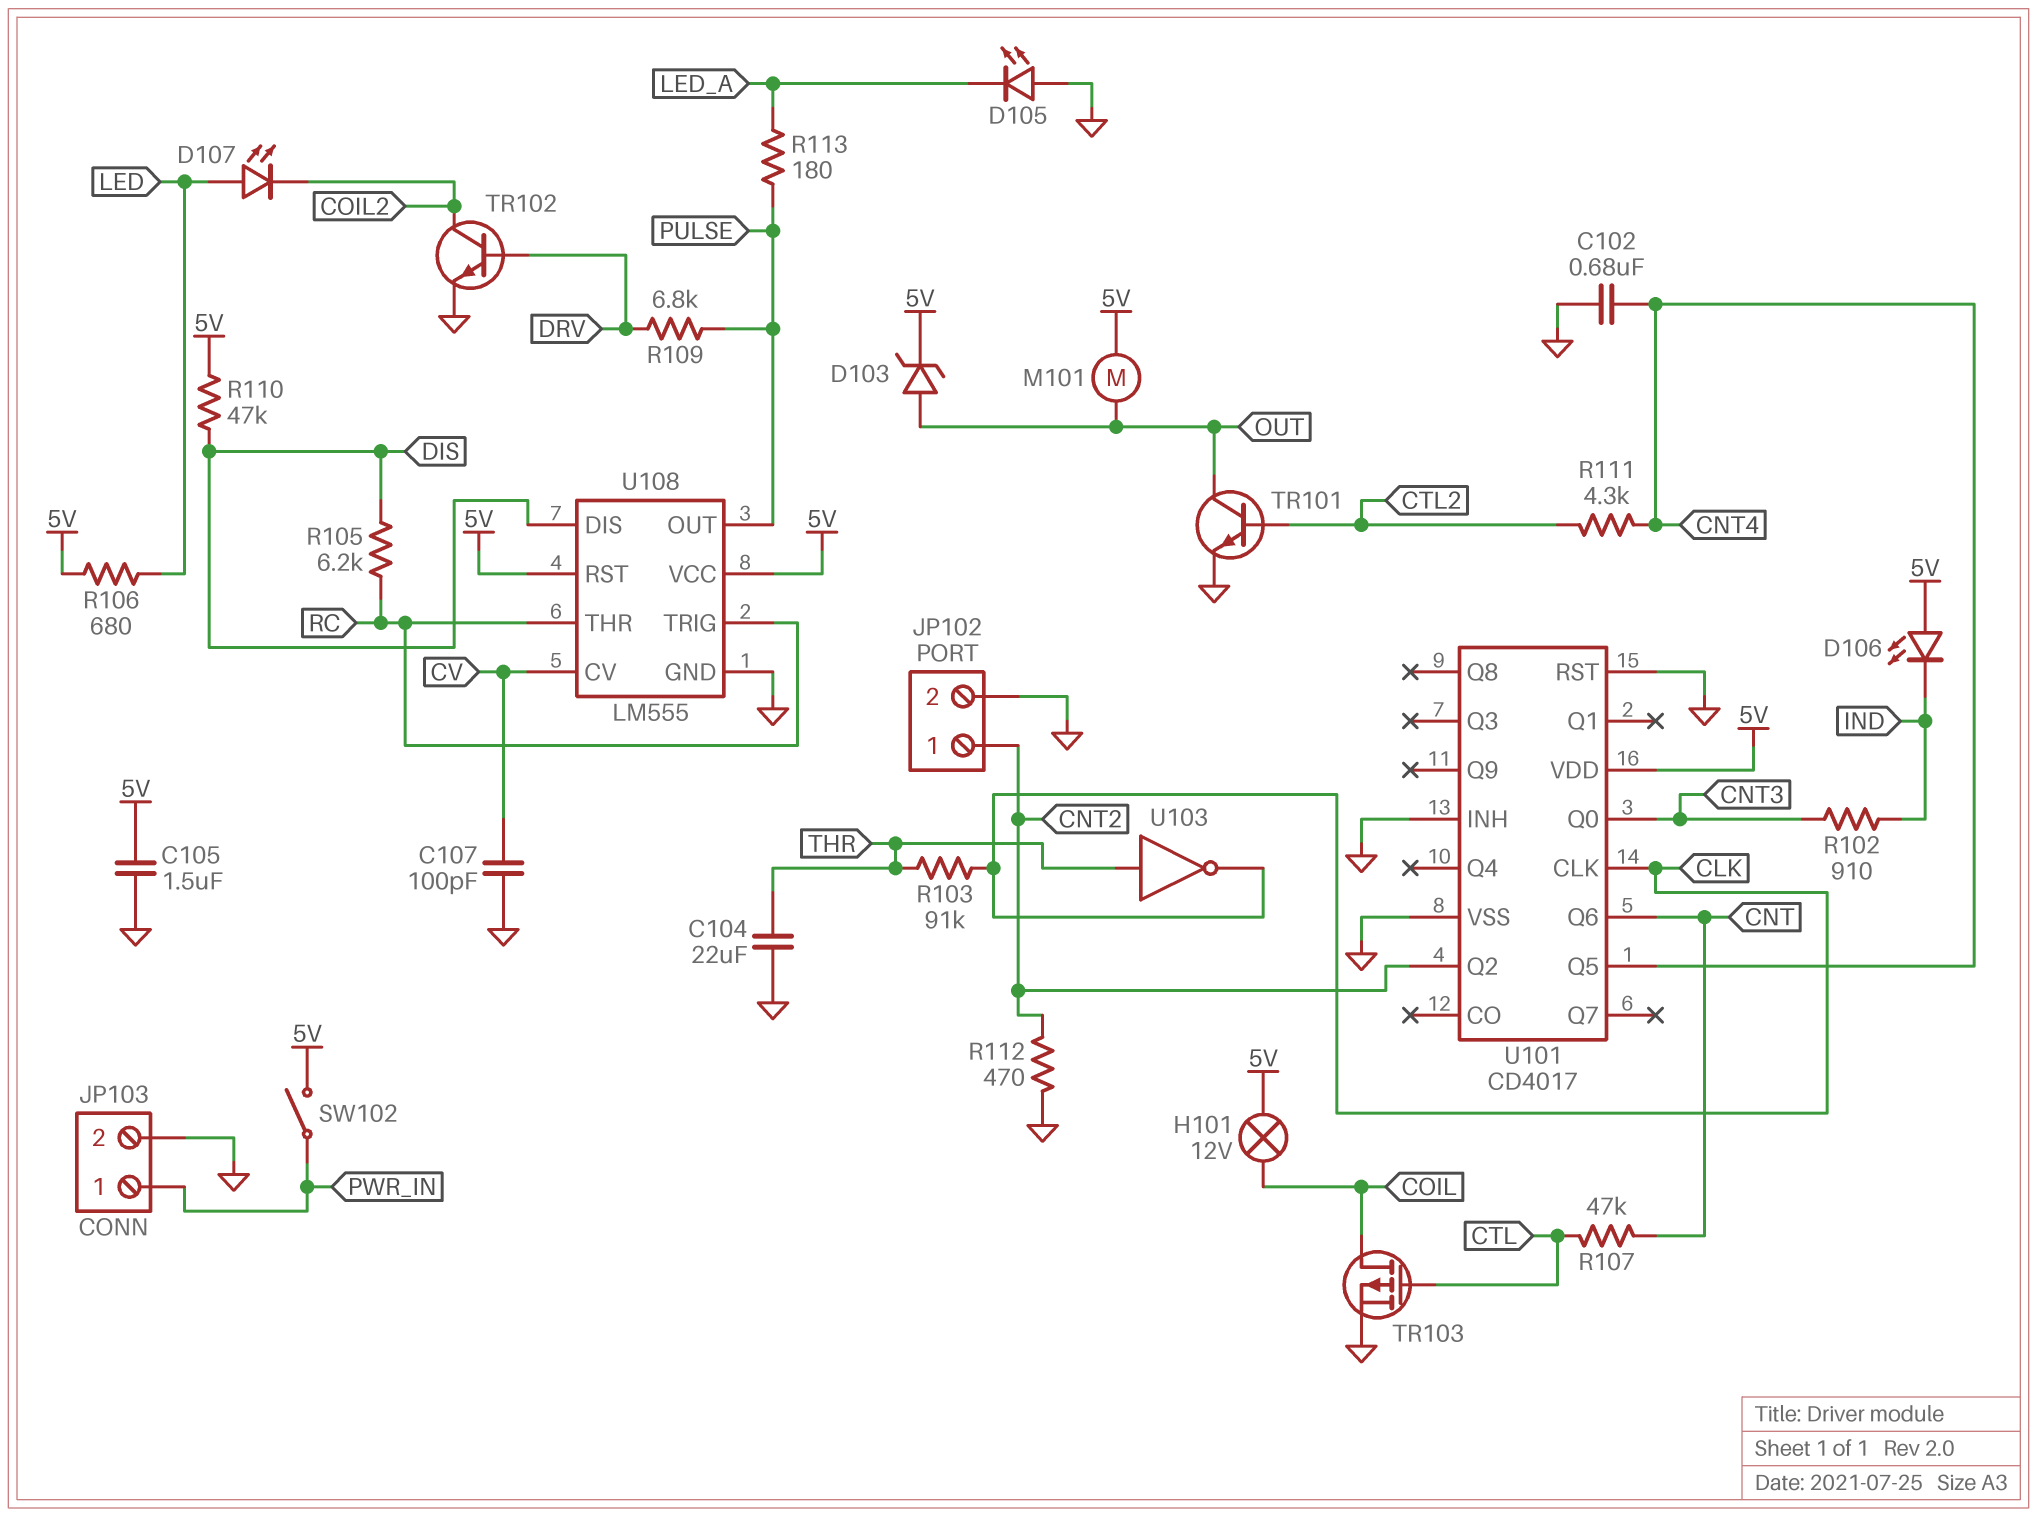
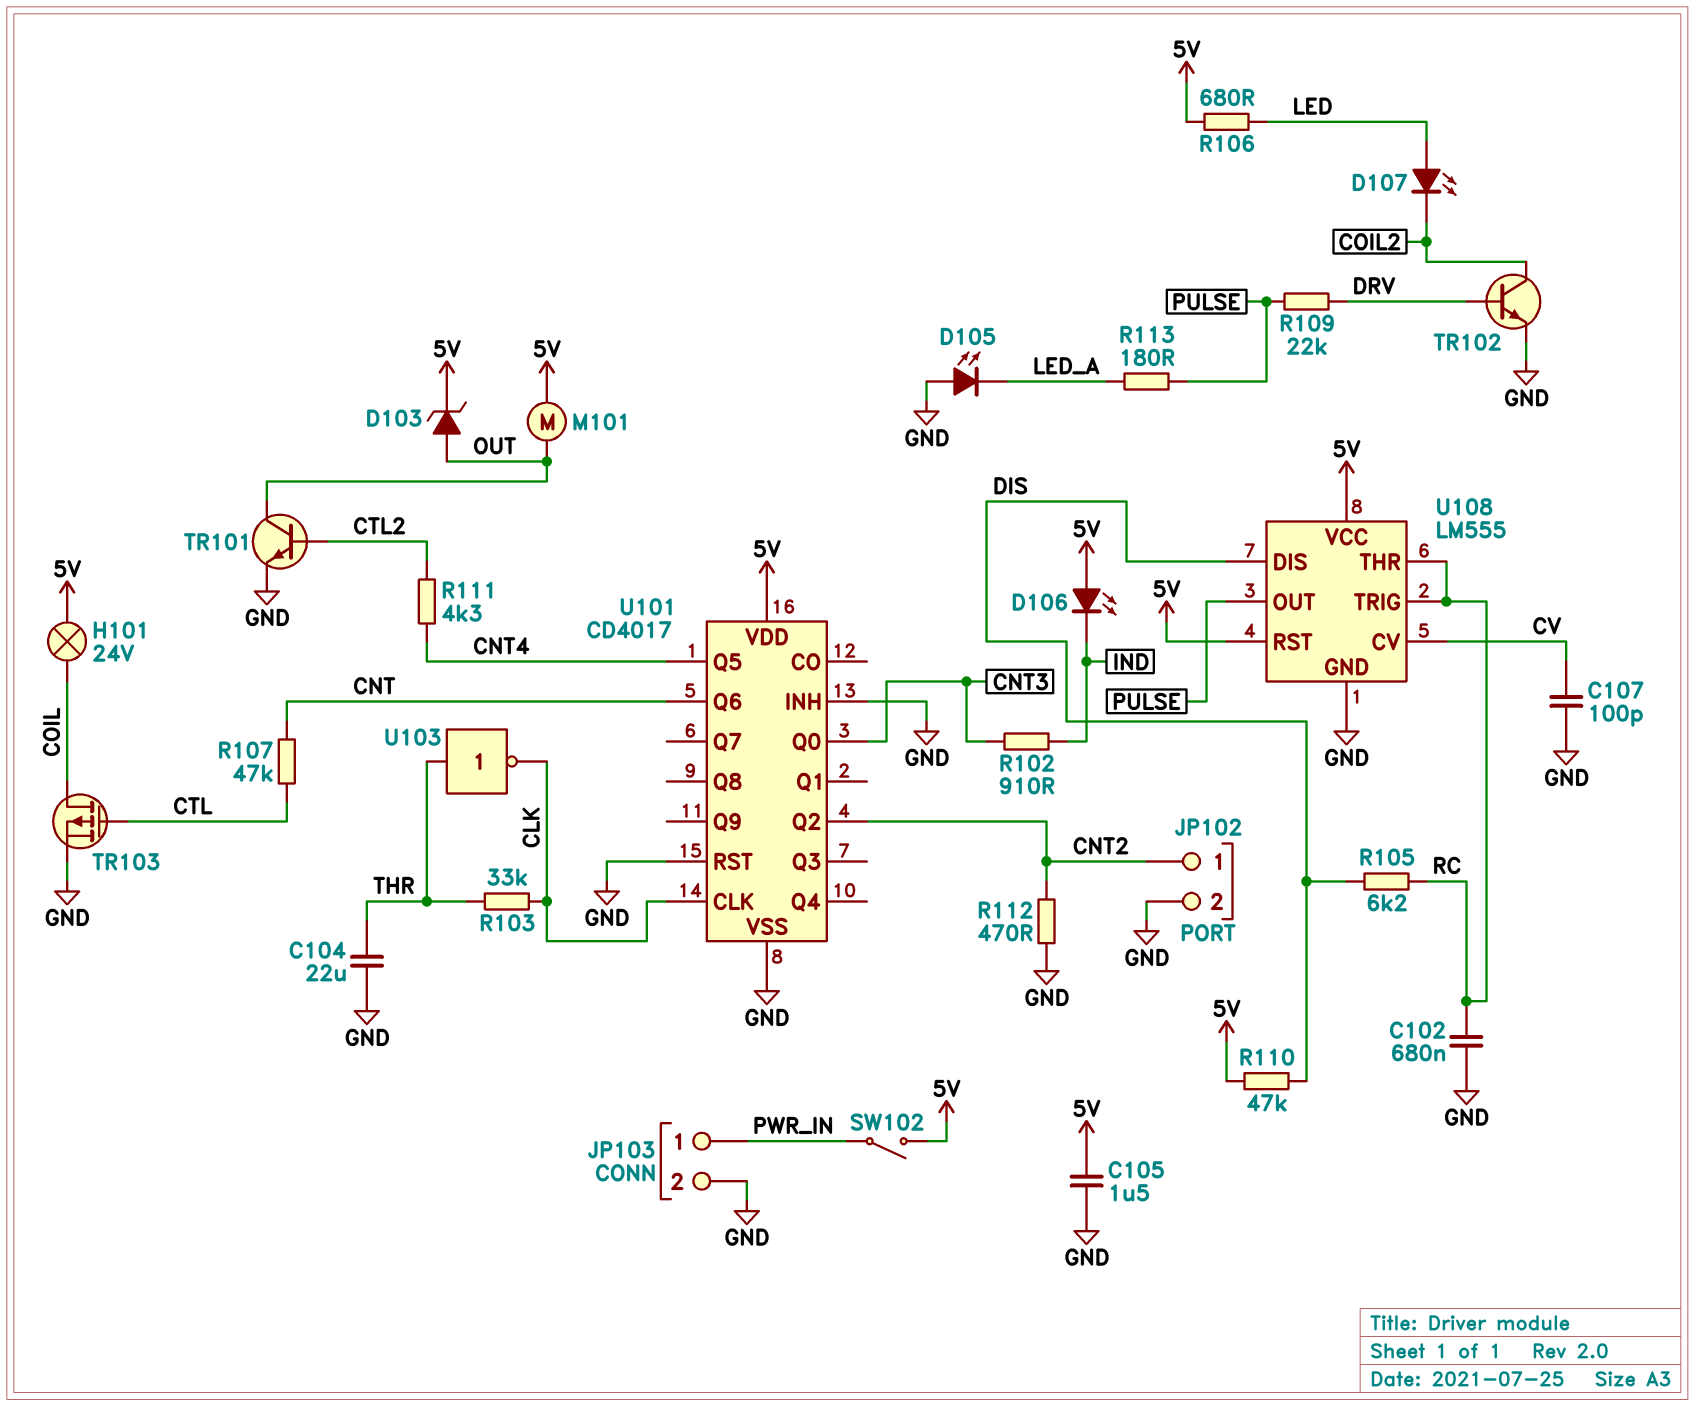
C102: 680nF (CNT4, GND) -> 680nF (GND, RC)
H101: lamp 12V (5V, COIL) -> lamp 24V (5V, COIL)
R103: 91k (CLK, THR) -> 33k (CLK, THR)
R109: 6.8k (DRV, PULSE) -> 22k (DRV, PULSE)

